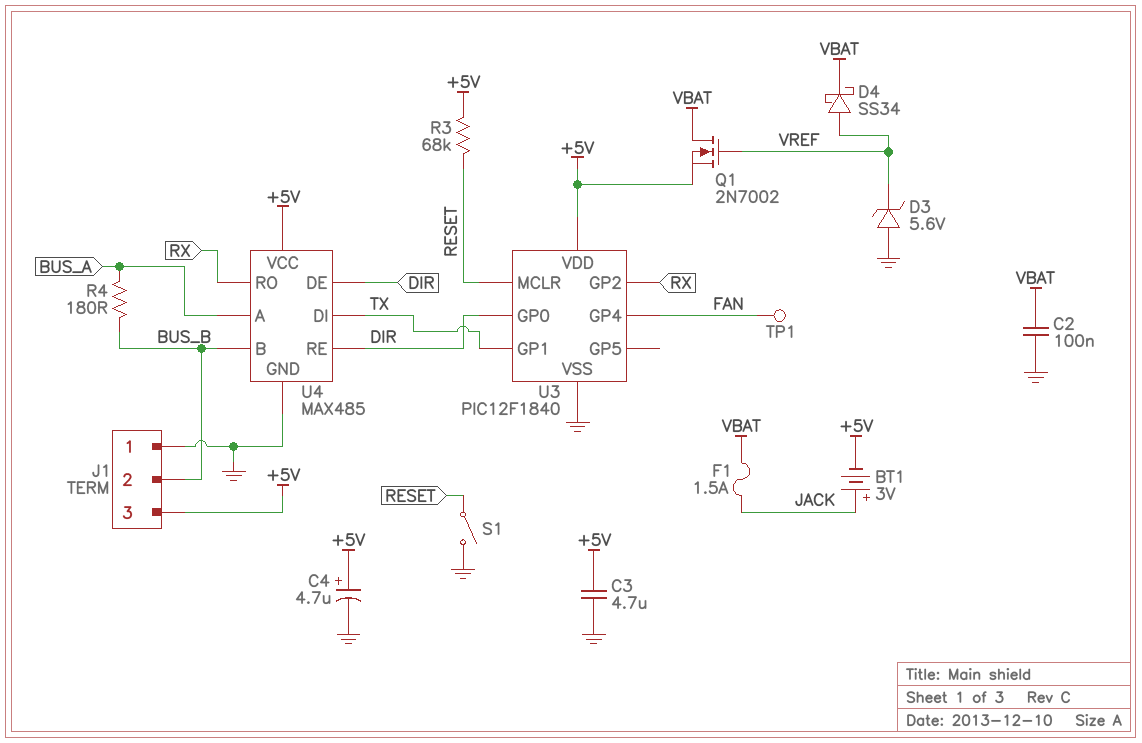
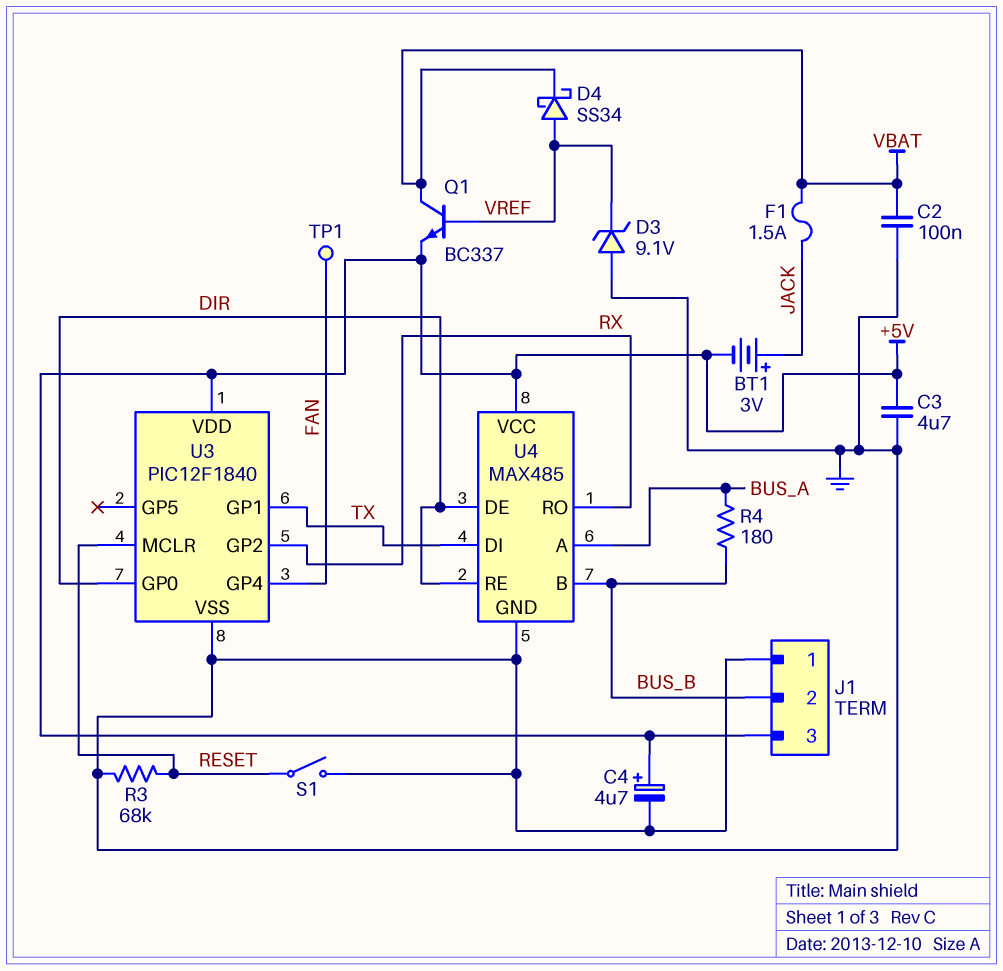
D3: zener 5.6V (A GND, K VREF) -> zener 9.1V (A GND, K VREF)
Q1: NMOS 2N7002 (G VREF, D VBAT, S +5V) -> NPN BC337 (B VREF, C VBAT, E +5V)
R3: 68k (+5V, RESET) -> 68k (GND, RESET)

